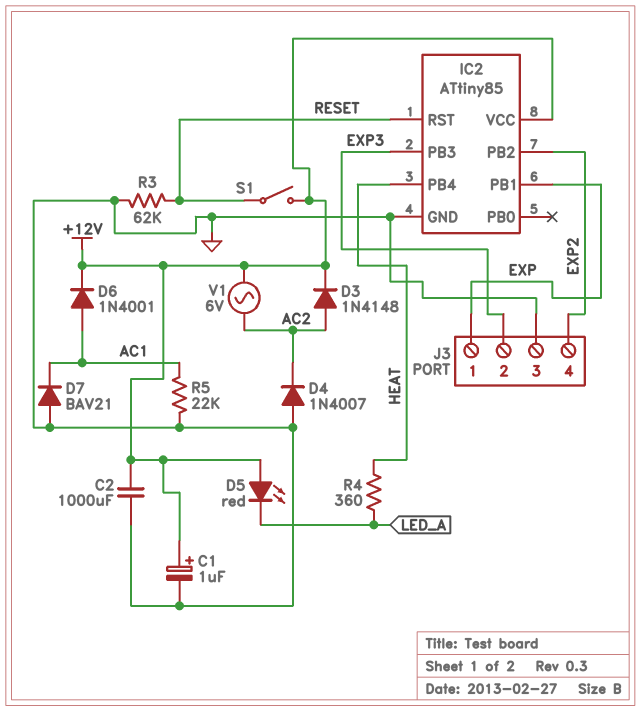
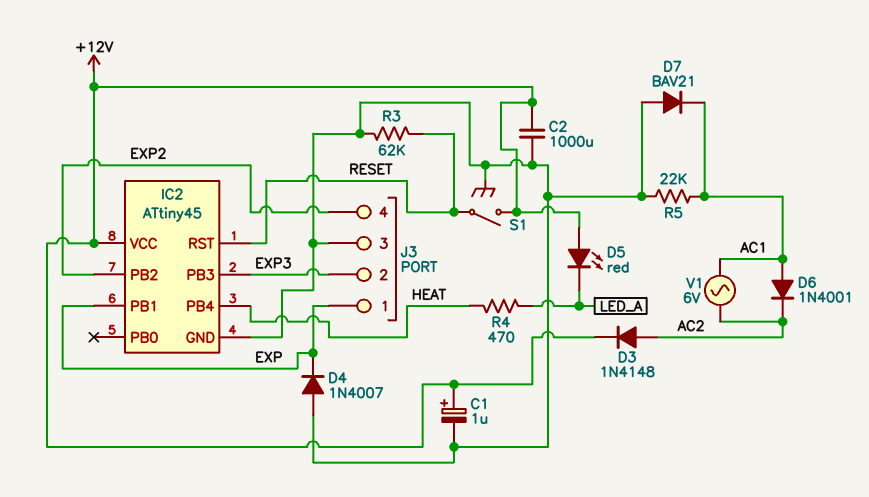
D4: diode 1N4007 (A GND, K AC2) -> diode 1N4007 (A GND, K EXP)
D6: diode 1N4001 (A AC1, K +12V) -> diode 1N4001 (A AC1, K AC2)
IC2: ATtiny85 -> ATtiny45
R4: 360 (HEAT, LED_A) -> 470 (HEAT, LED_A)
V1: AC 6V (+12V, AC2) -> AC 6V (AC1, AC2)

